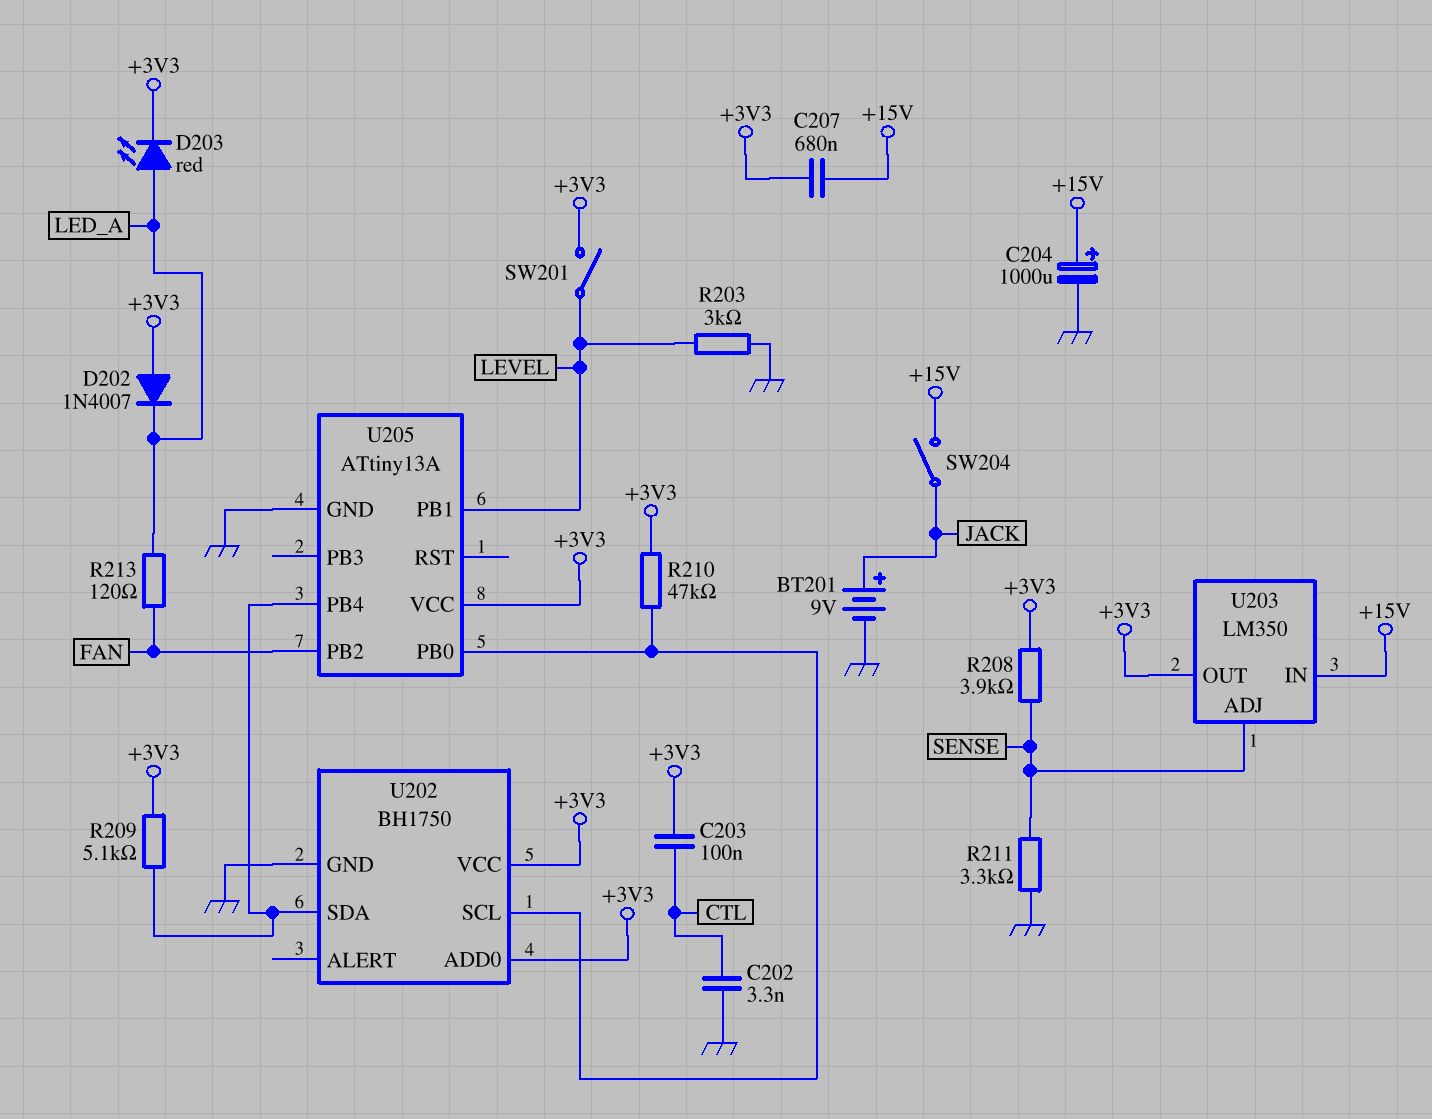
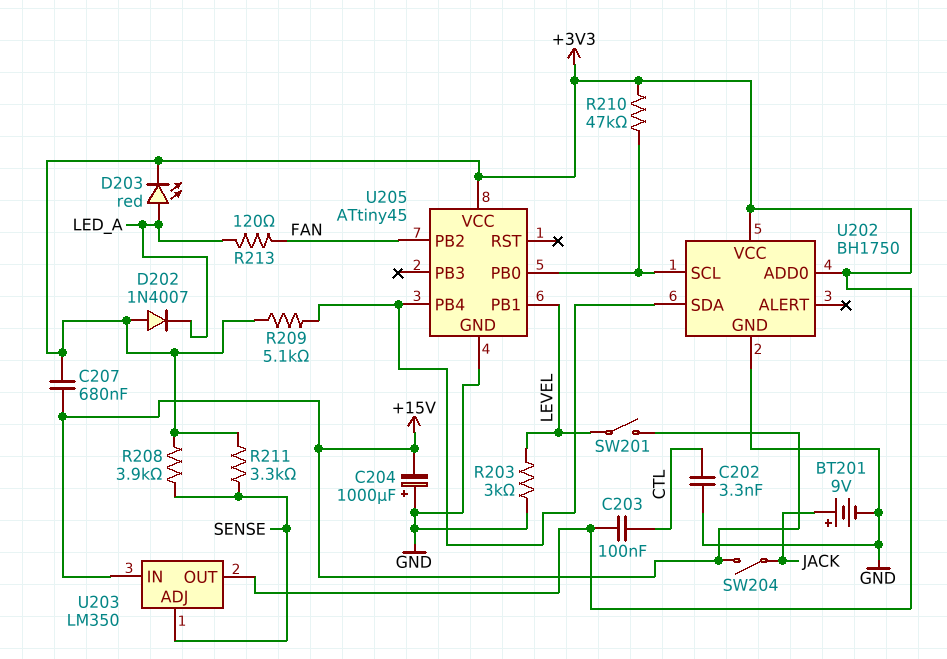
C204: 1000uF (plus +15V, minus GND) -> 1000uF (plus GND, minus +15V)
R211: 3.3k (GND, SENSE) -> 3.3k (+3V3, SENSE)
SW201: switch (+3V3, LEVEL) -> switch (+15V, LEVEL)
U205: ATtiny13A -> ATtiny45

